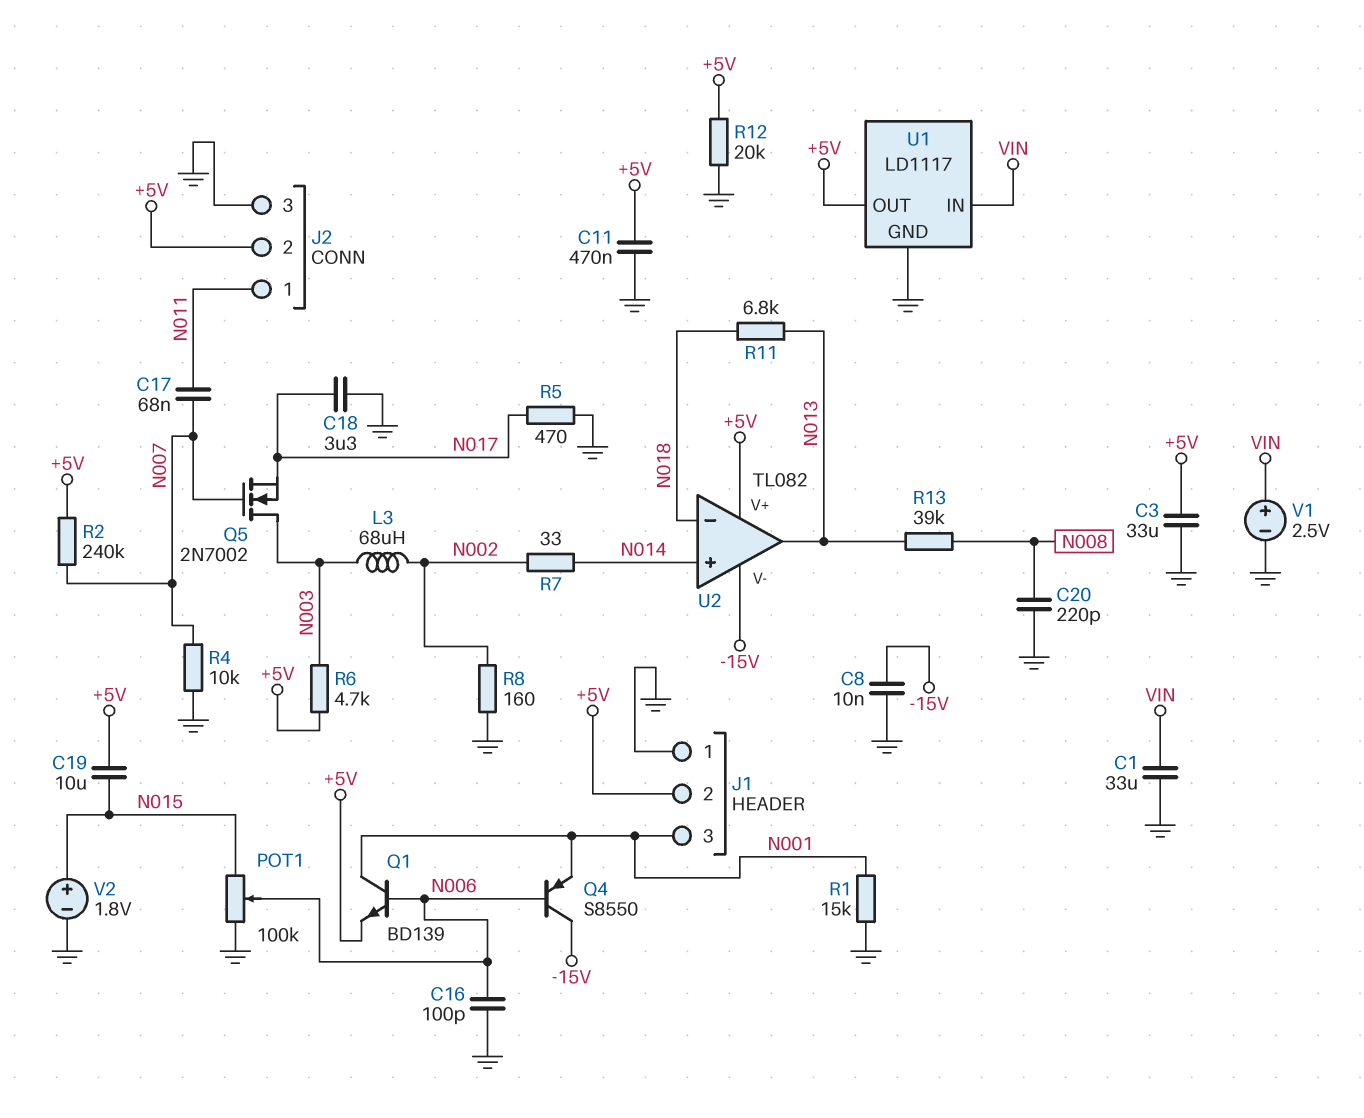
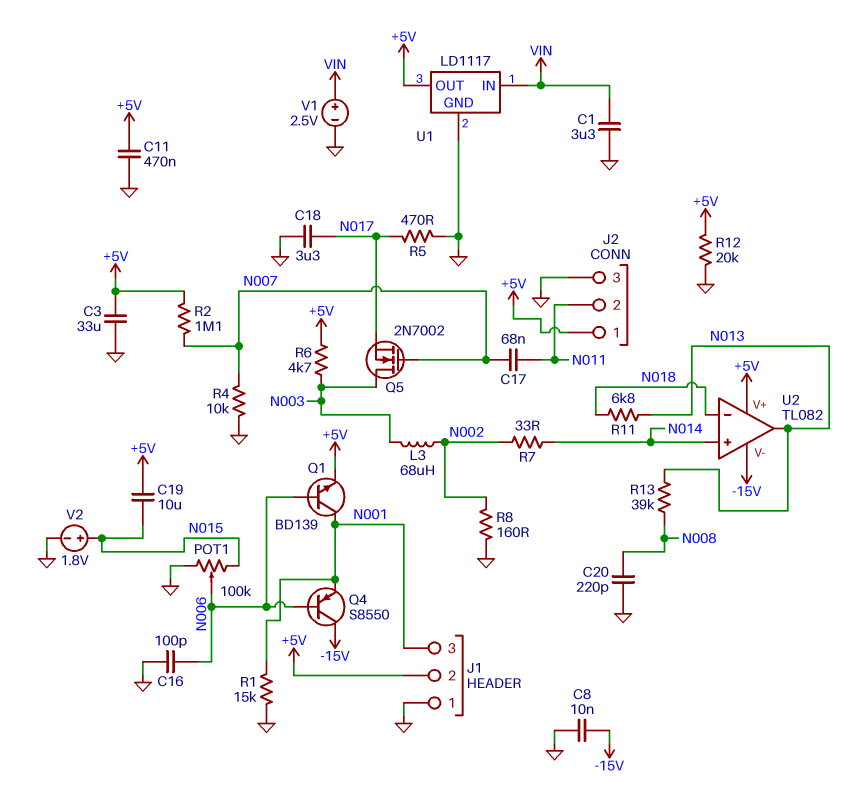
C1: 33uF (GND, VIN) -> 3.3uF (GND, VIN)
J2 pin 1: N011 -> +5V
J2 pin 2: +5V -> N011
R2: 240k (+5V, N007) -> 1.1M (+5V, N007)

